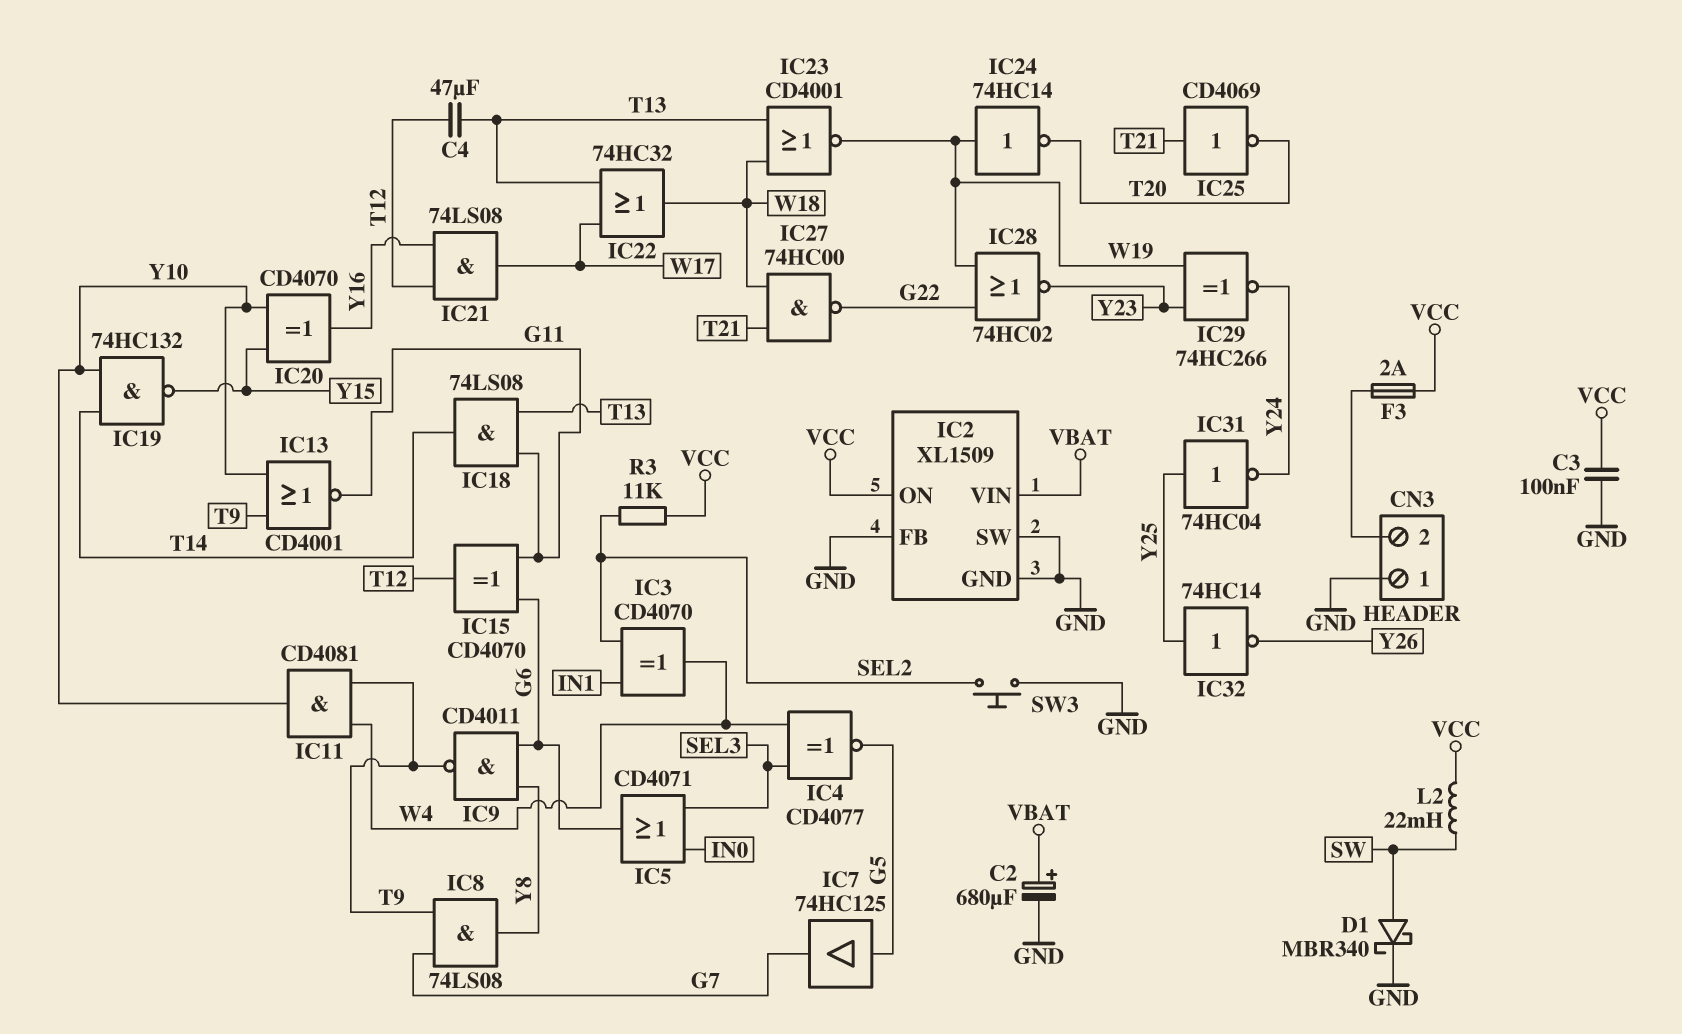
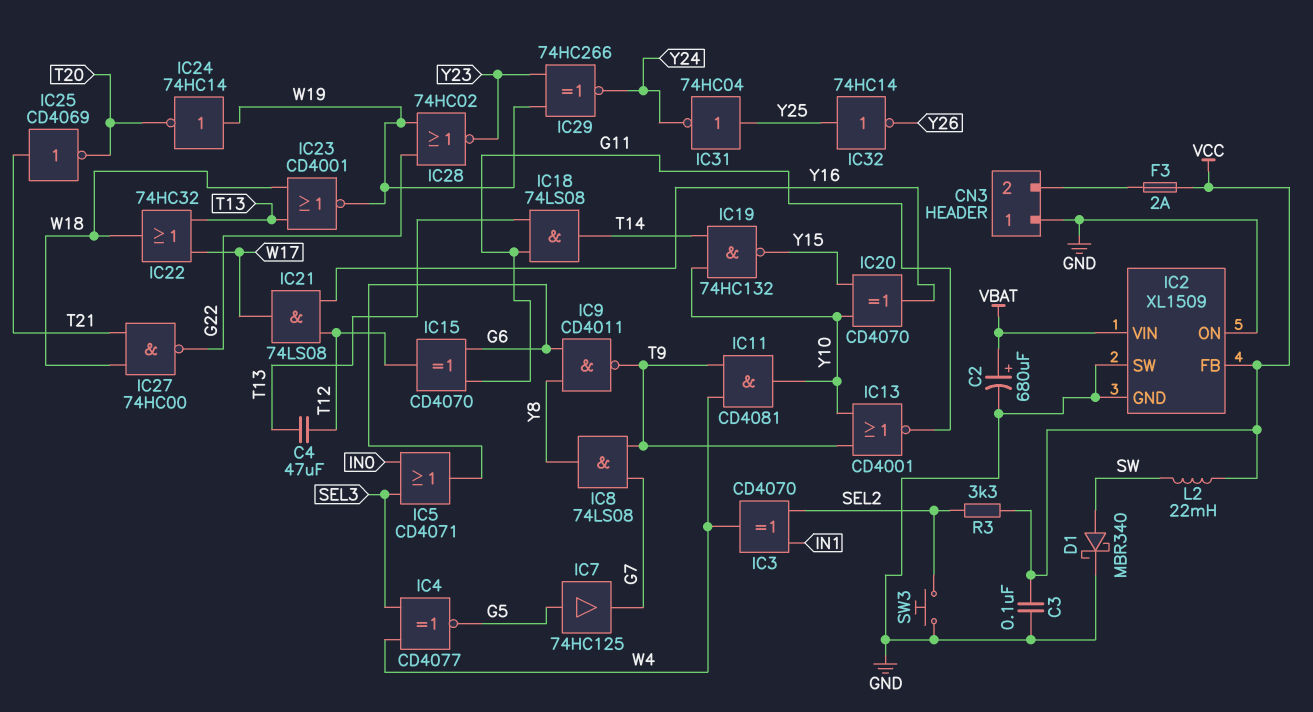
IC2 pin FB: GND -> VCC
IC2 pin ON: VCC -> GND
R3: 11k (SEL2, VCC) -> 3.3k (SEL2, VCC)

